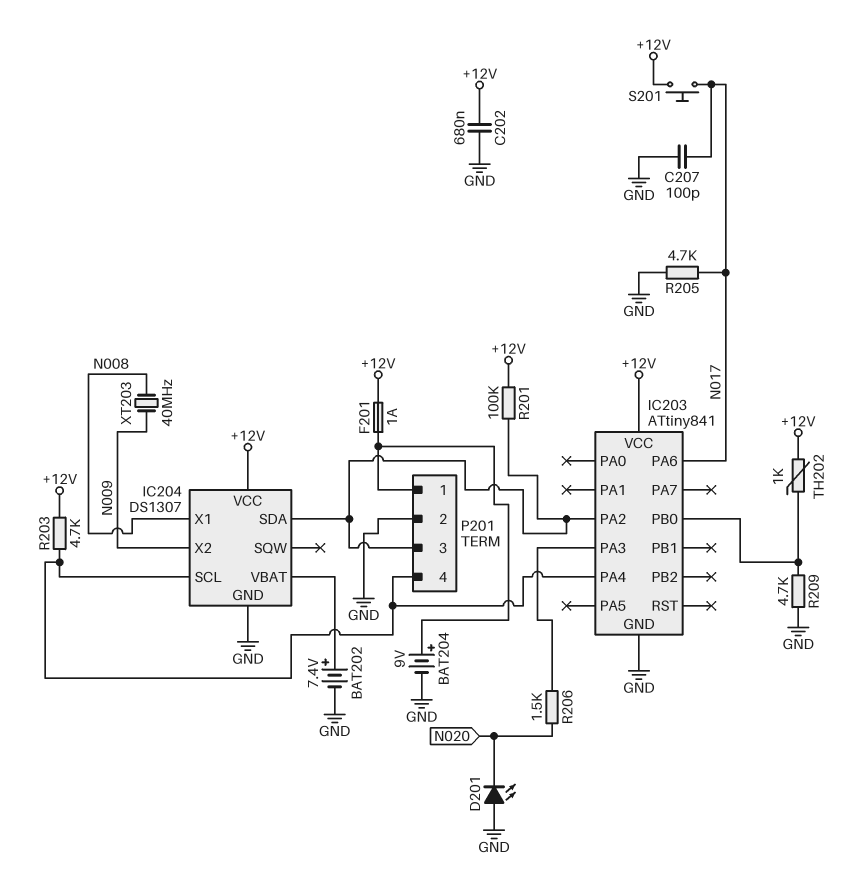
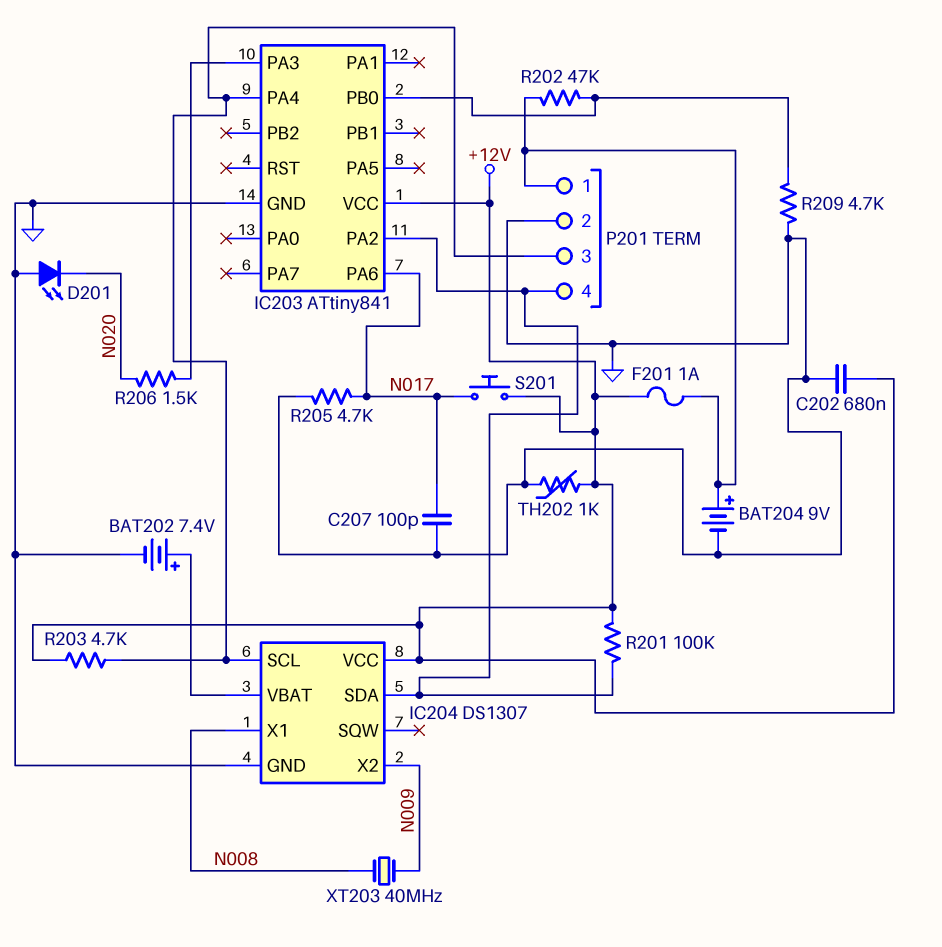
P201 pin 3: IC203/PA2 -> IC203/PA4
P201 pin 4: IC203/PA4 -> IC203/PA2
R202: none -> 47k (IC203/PB0, P201/1)
TH202: 1k (+12V, IC203/PB0) -> 1k (+12V, GND)

